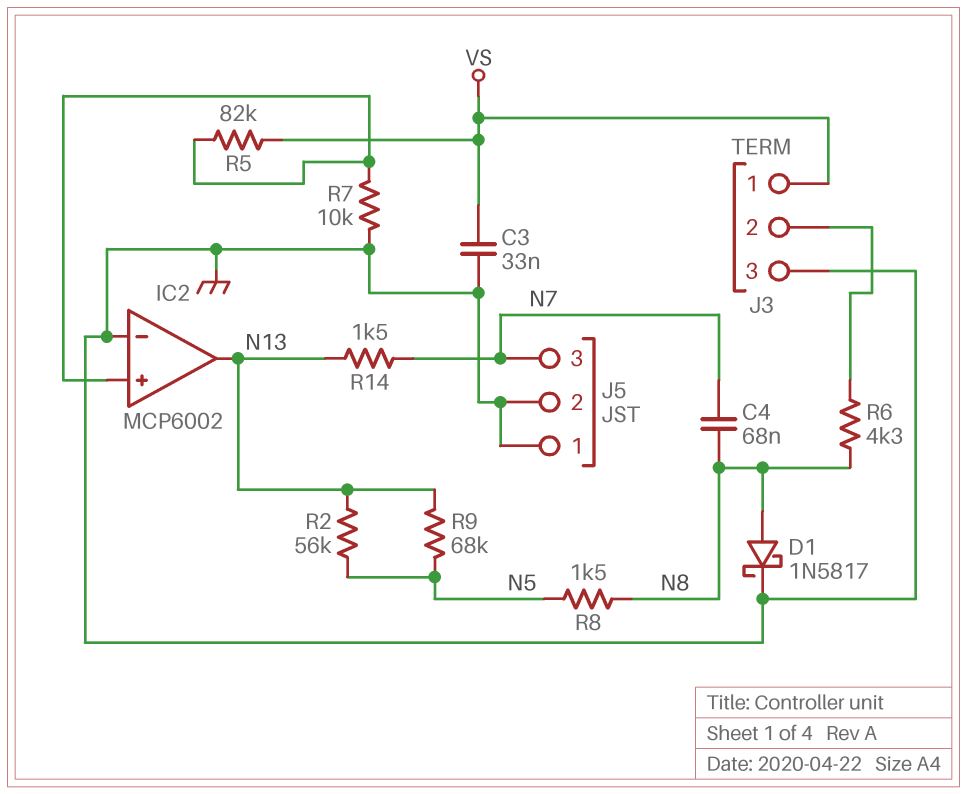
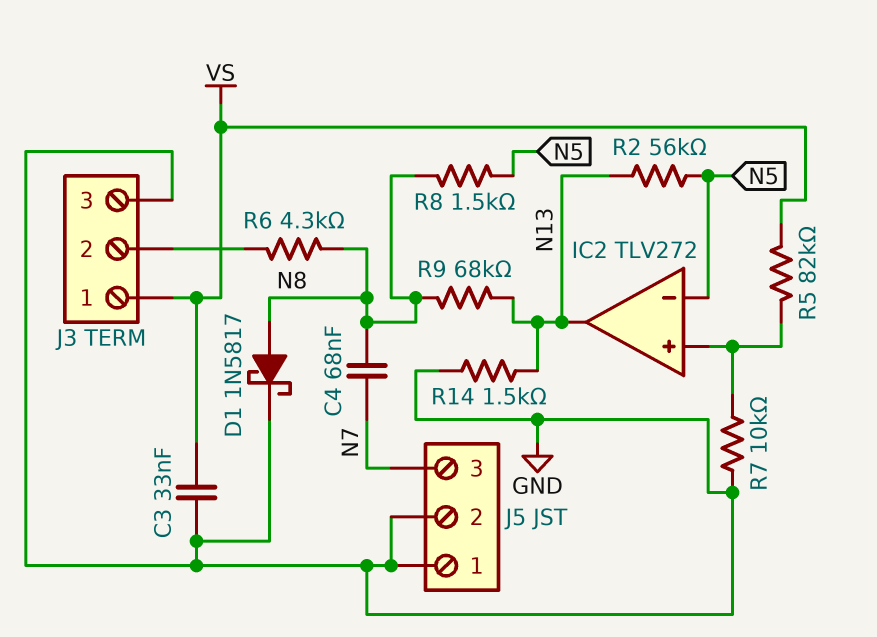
IC2: MCP6002 -> TLV272
IC2 pin in-: GND -> N5
R9: 68k (N5, N13) -> 68k (N8, N13)
R14: 1.5k (N7, N13) -> 1.5k (GND, N13)

